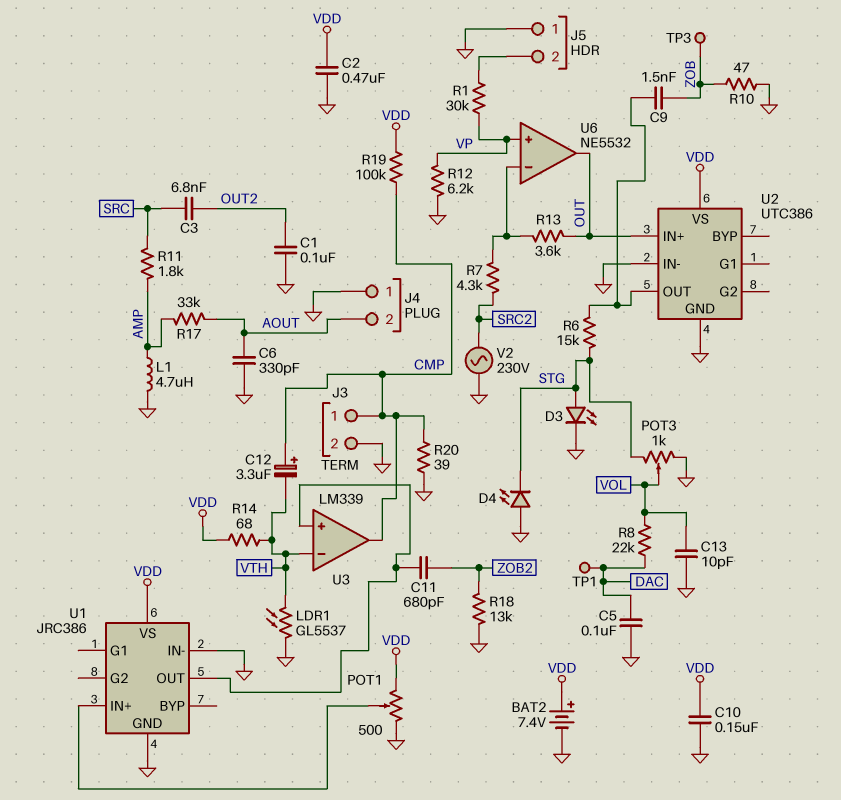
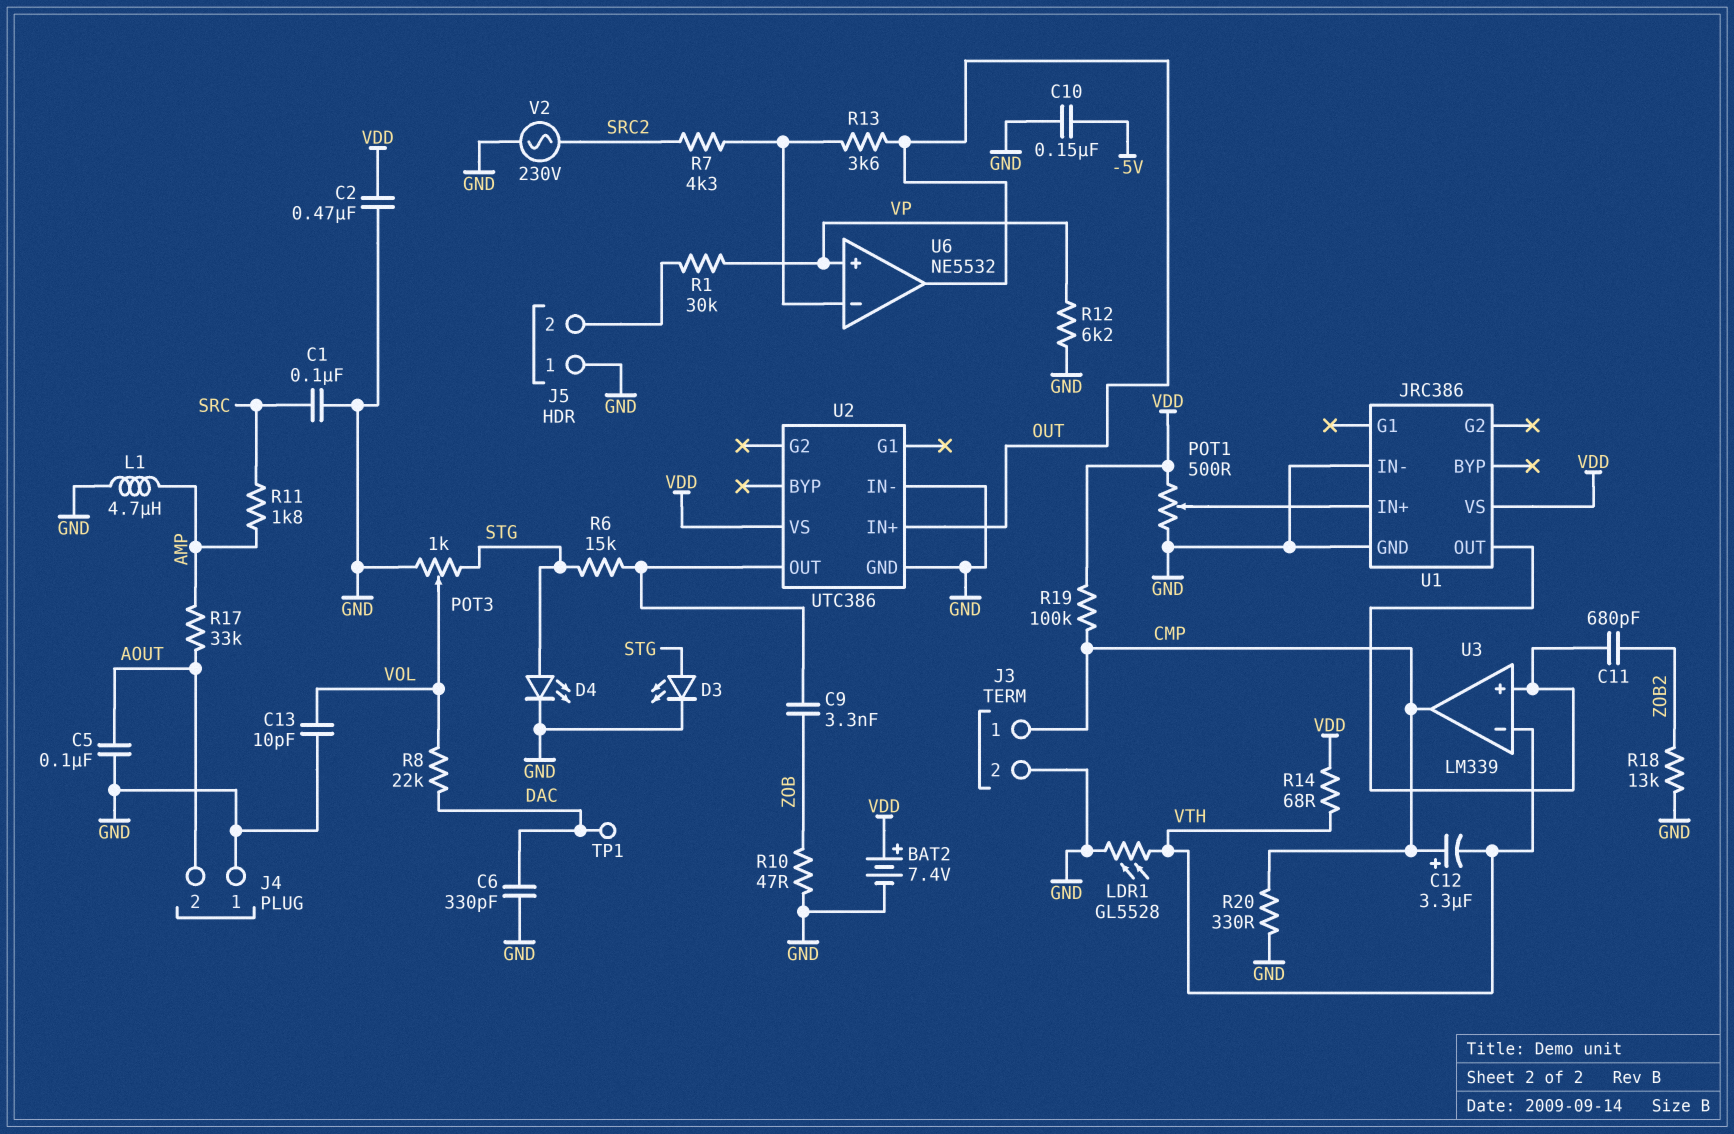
C1: 100nF (GND, OUT2) -> 100nF (GND, SRC)
C3: 6.8nF (OUT2, SRC) -> none
C5: 100nF (DAC, GND) -> 100nF (AOUT, GND)
C6: 330pF (AOUT, GND) -> 330pF (DAC, GND)
C9: 1.5nF (U2/OUT, ZOB) -> 3.3nF (U2/OUT, ZOB)
C10: 150nF (GND, VDD) -> 150nF (-5V, GND)
D4: LED (A GND, K STG) -> LED (A STG, K GND)
LDR1: GL5537 (GND, VTH) -> GL5528 (GND, VTH)
R20: 39 (CMP, GND) -> 330 (CMP, GND)
TP3: test point (ZOB) -> none

